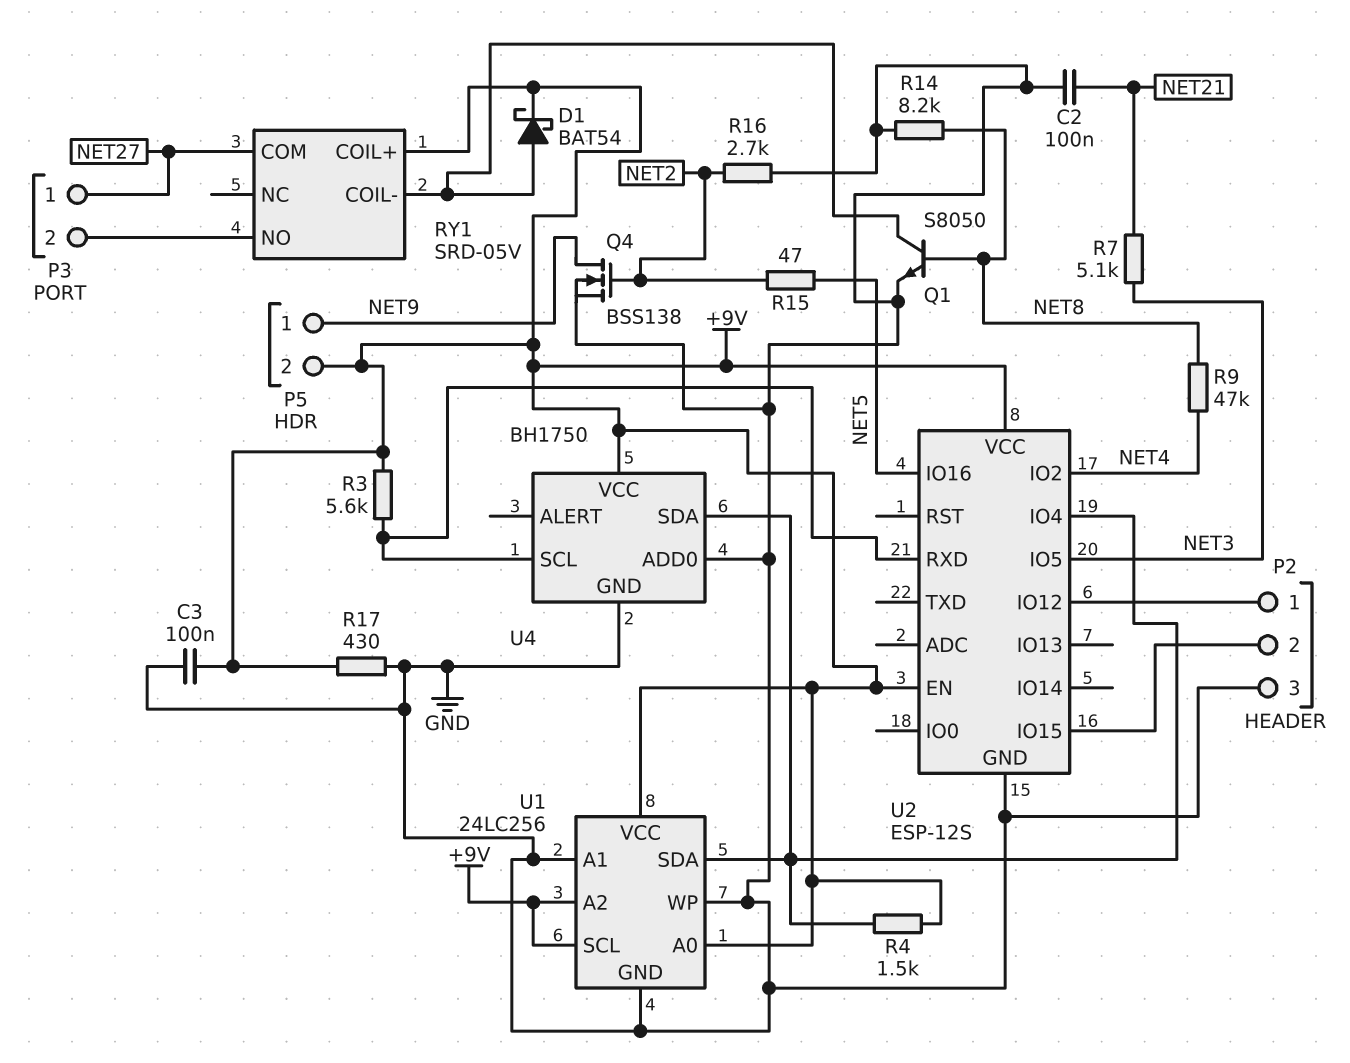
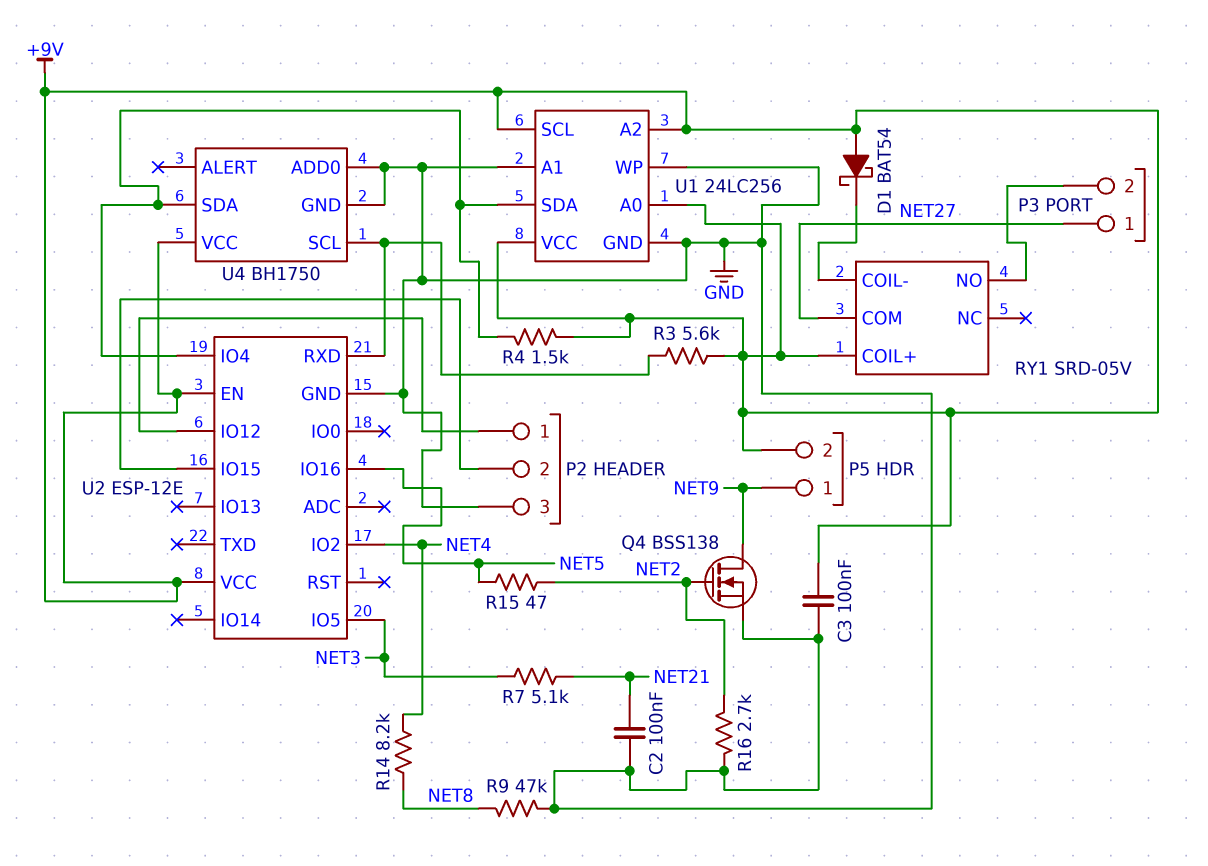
D1: schottky BAT54 (A RY1/COIL-, K +9V) -> schottky BAT54 (A +9V, K RY1/COIL-)
Q1: NPN S8050 (B NET8, C RY1/COIL-, E GND) -> none
R9: 47k (NET4, NET8) -> 47k (GND, NET8)
R14: 8.2k (GND, NET8) -> 8.2k (NET4, NET8)
R17: 430 (+9V, GND) -> none
U2: ESP-12S -> ESP-12E

